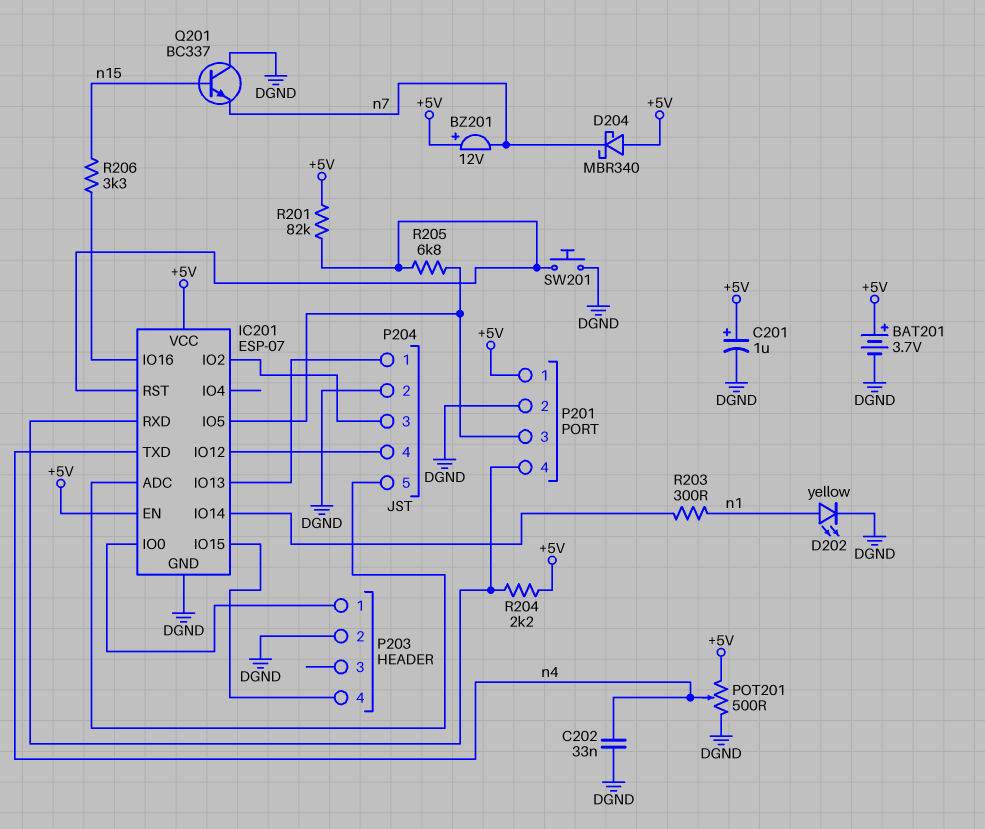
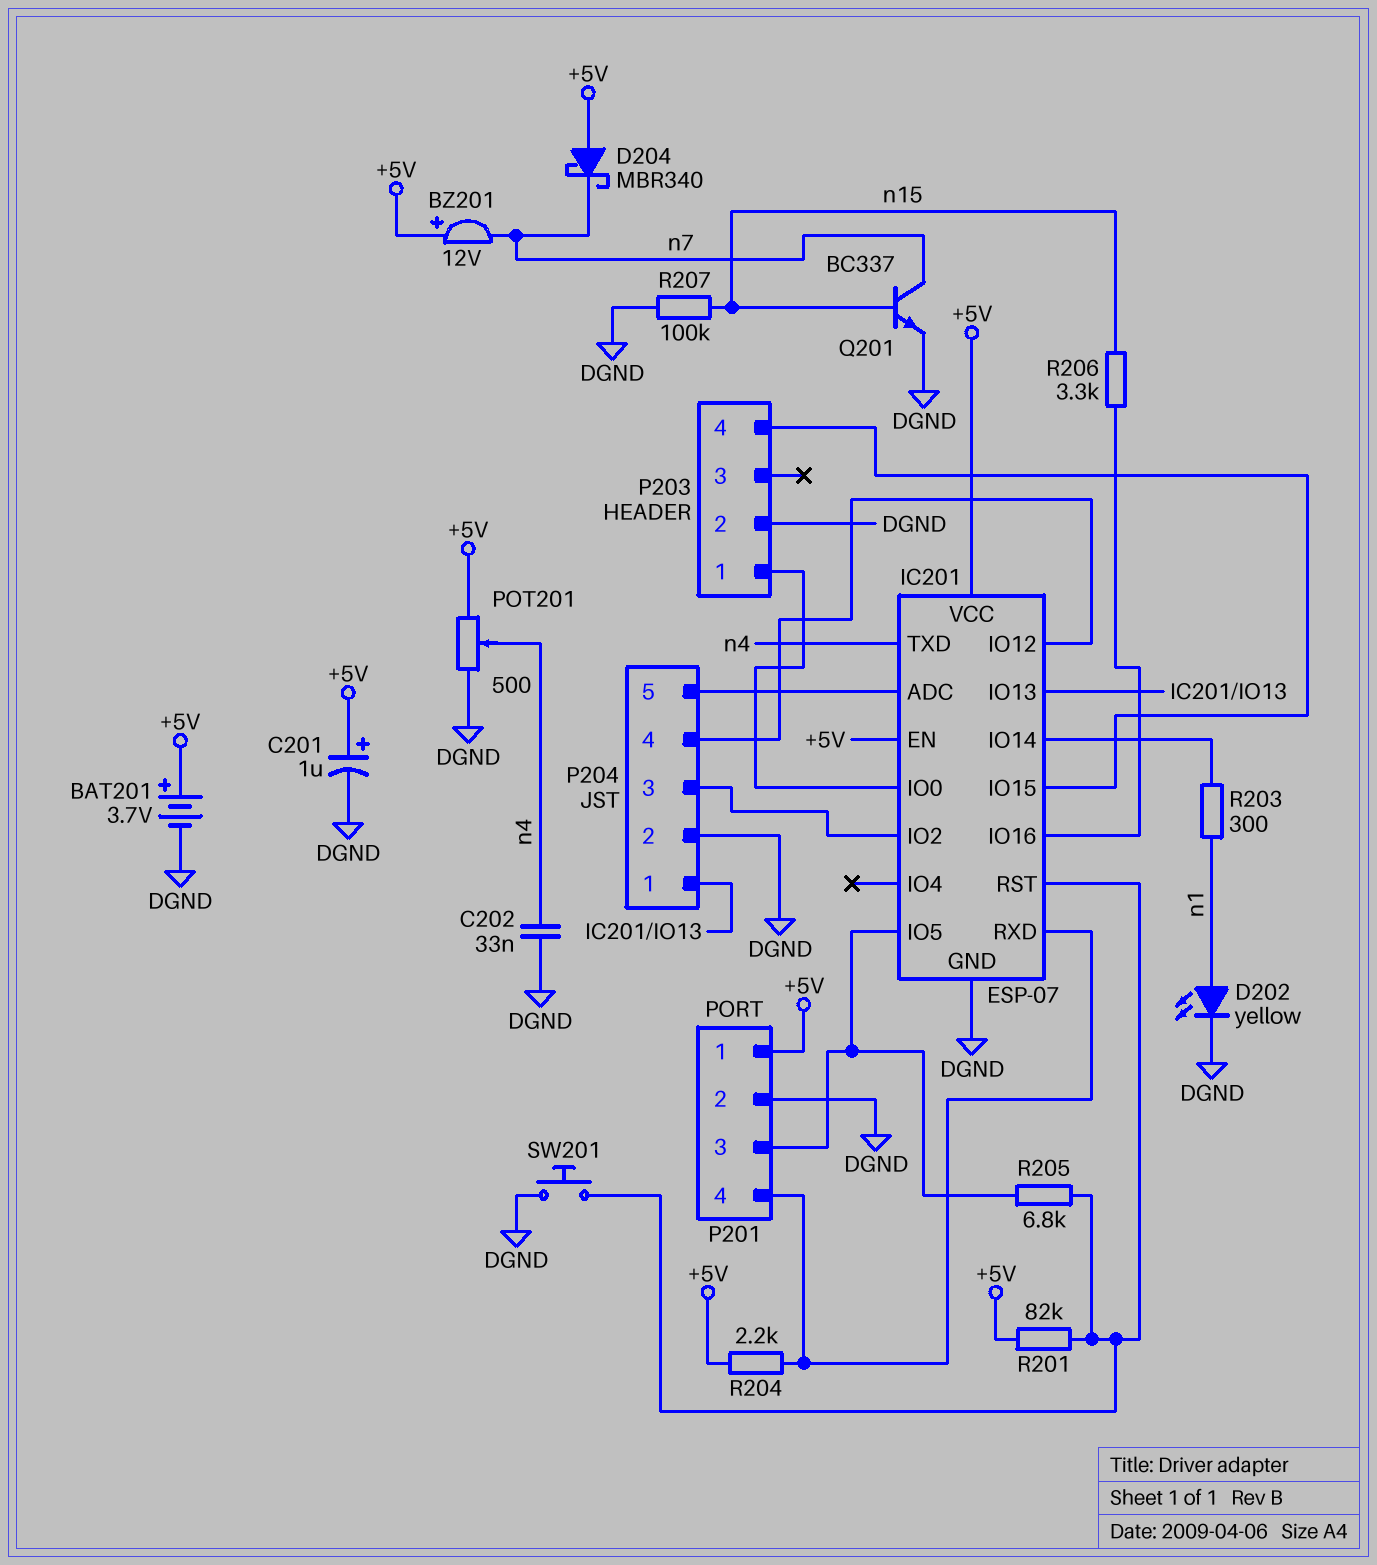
Q201: NPN BC337 (B n15, C DGND, E n7) -> NPN BC337 (B n15, C n7, E DGND)
R207: none -> 100k (DGND, n15)

